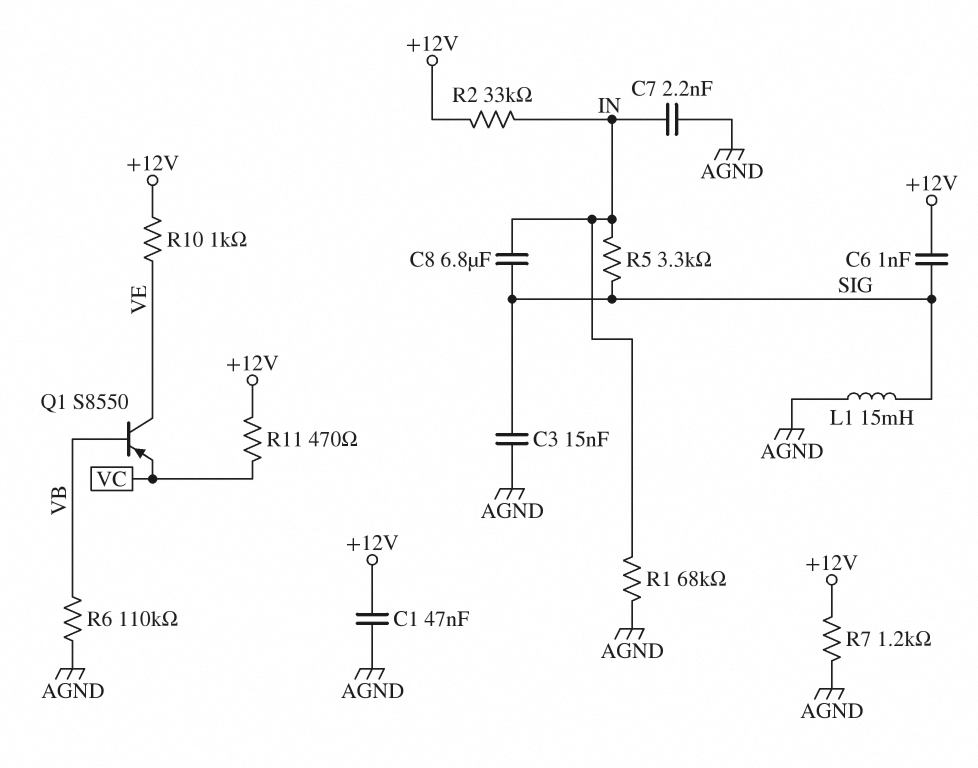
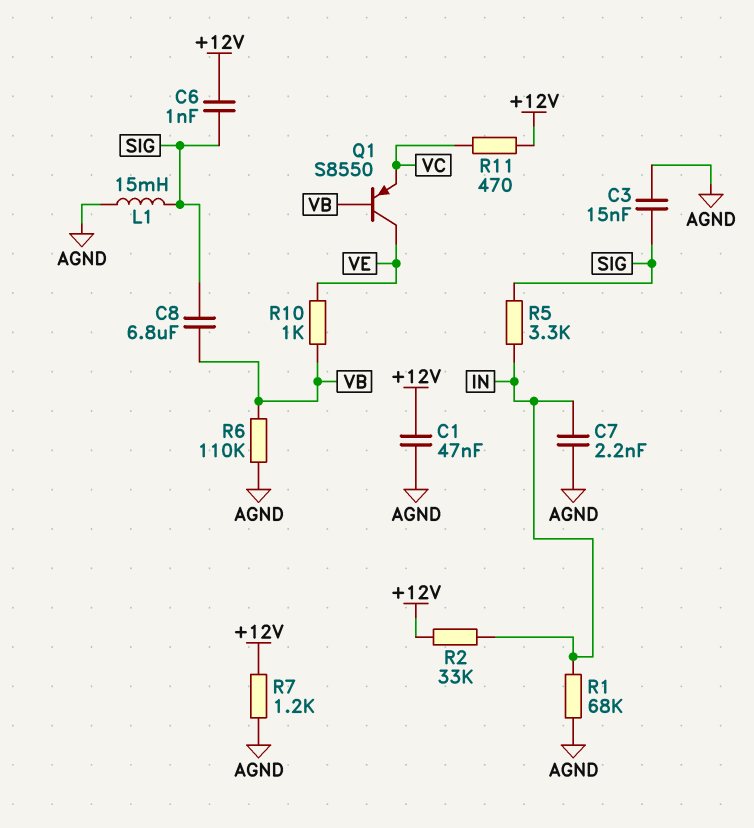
C8: 6.8uF (IN, SIG) -> 6.8uF (SIG, VB)
R10: 1k (+12V, VE) -> 1k (VB, VE)

